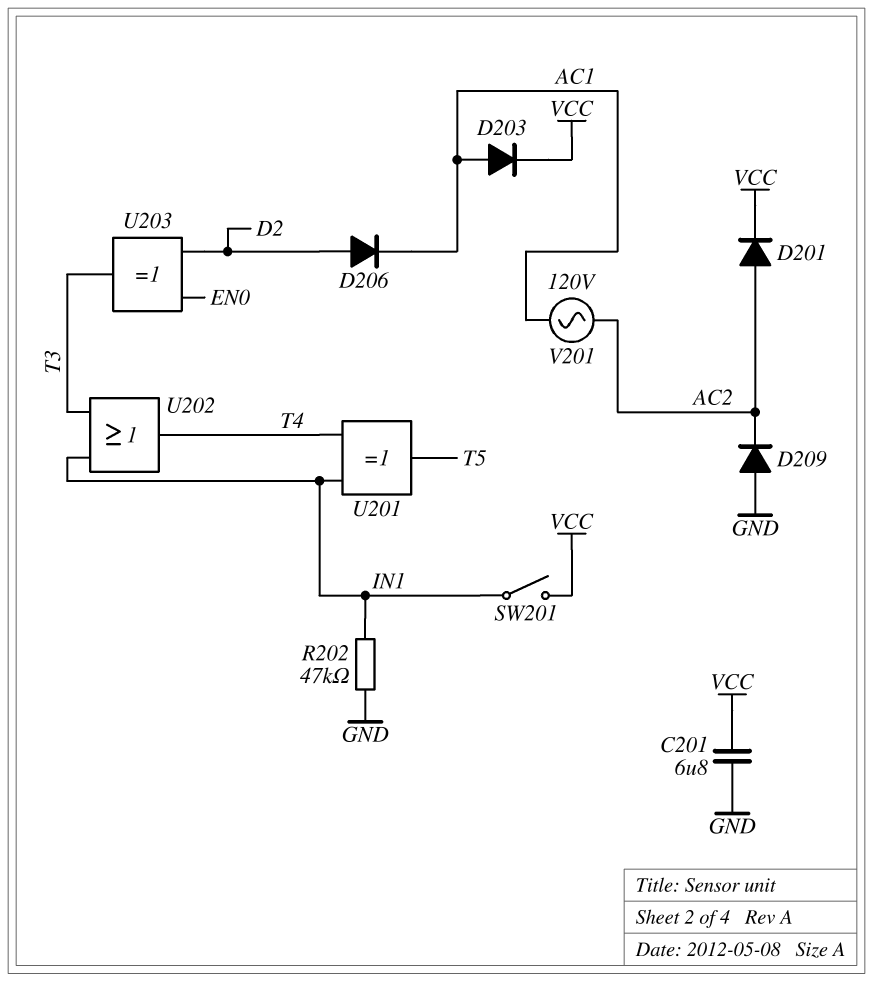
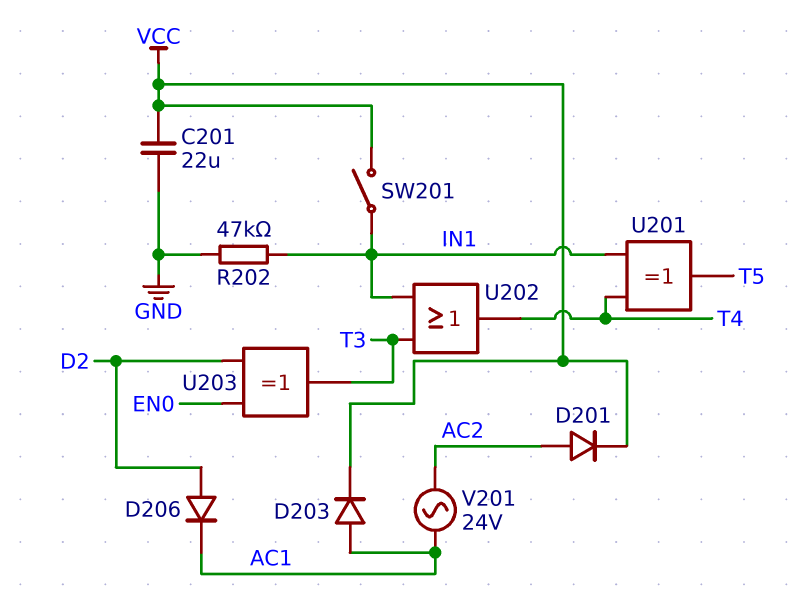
C201: 6.8uF (GND, VCC) -> 22uF (GND, VCC)
D209: diode (A GND, K AC2) -> none
V201: AC 120V (AC1, AC2) -> AC 24V (AC1, AC2)

